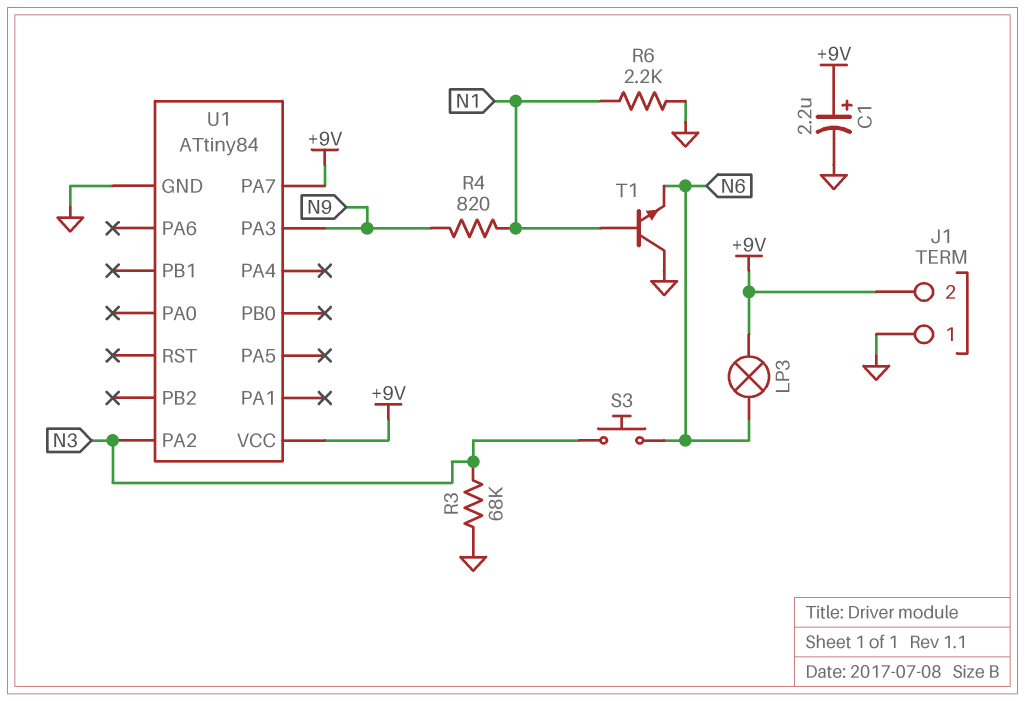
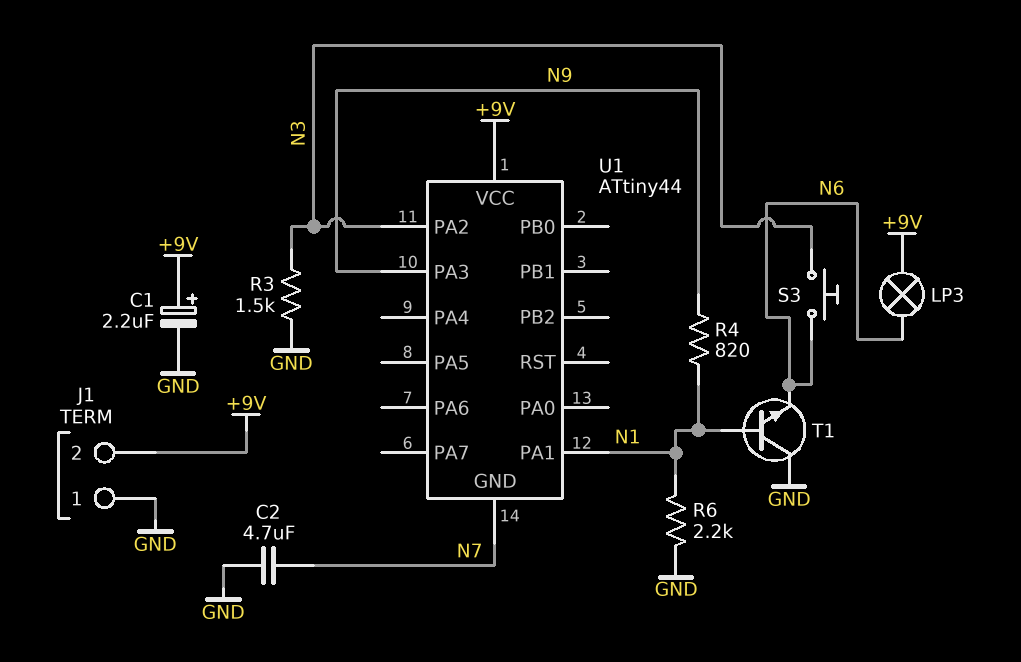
C2: none -> 4.7uF (GND, N7)
R3: 68k (GND, N3) -> 1.5k (GND, N3)
U1: ATtiny84 -> ATtiny44
U1 pin GND: GND -> N7
U1 pin PA1: none -> N1
U1 pin PA7: +9V -> none

